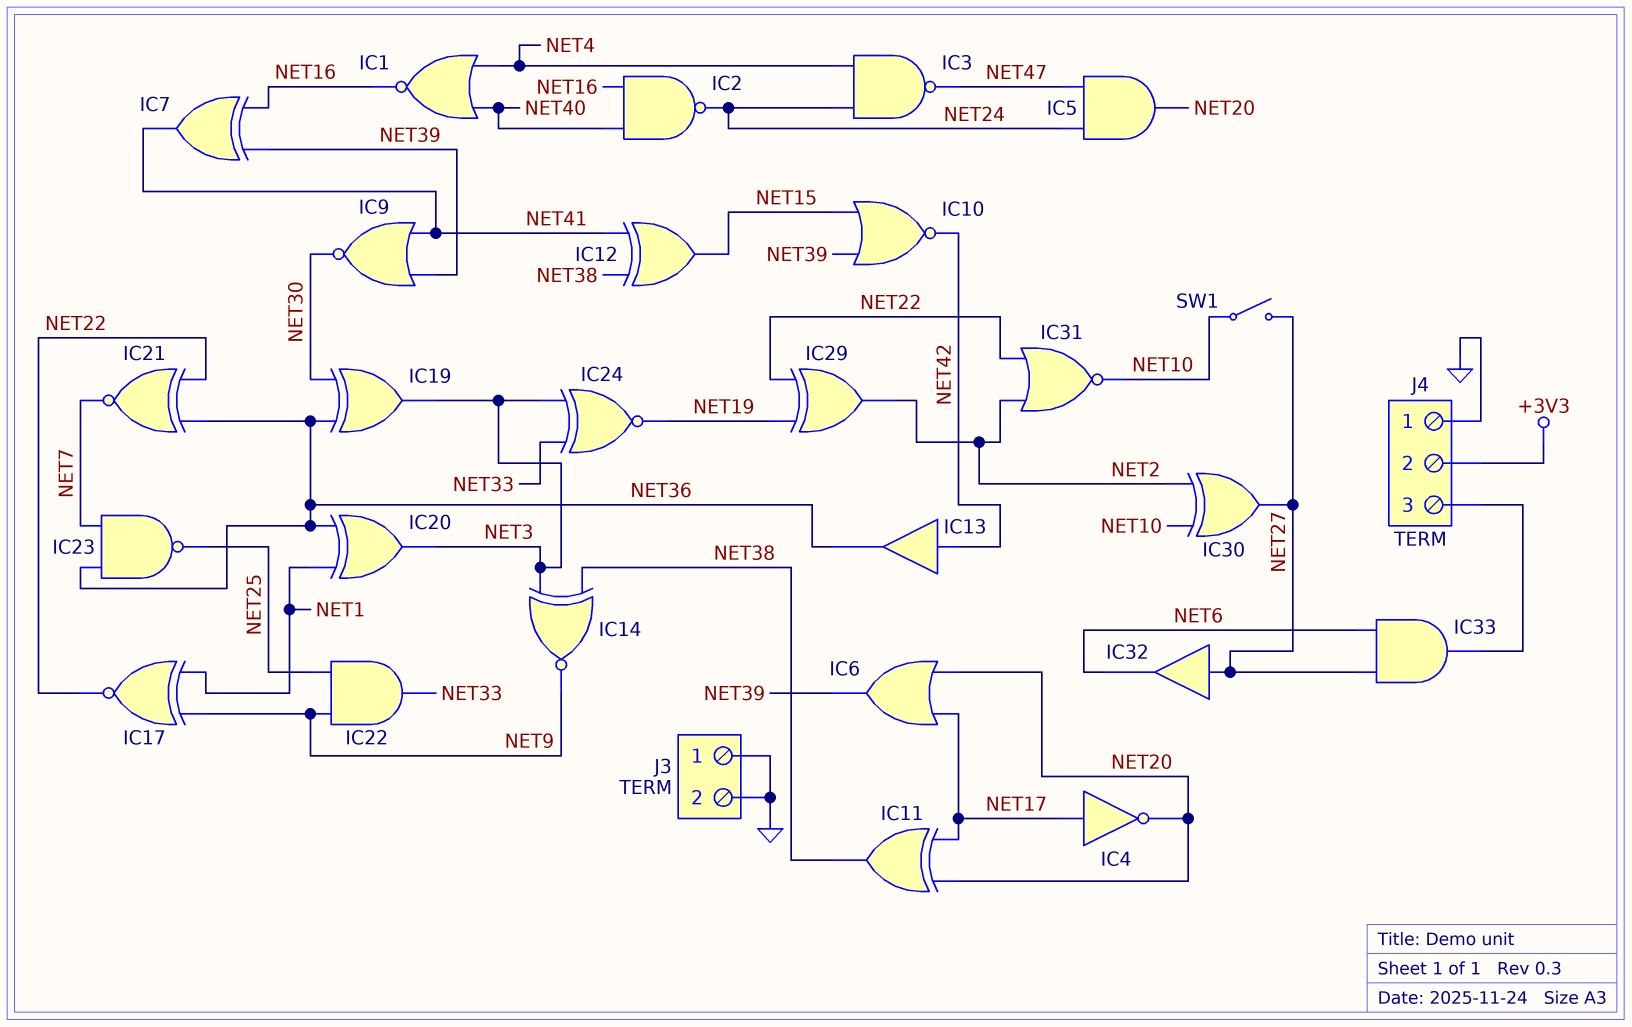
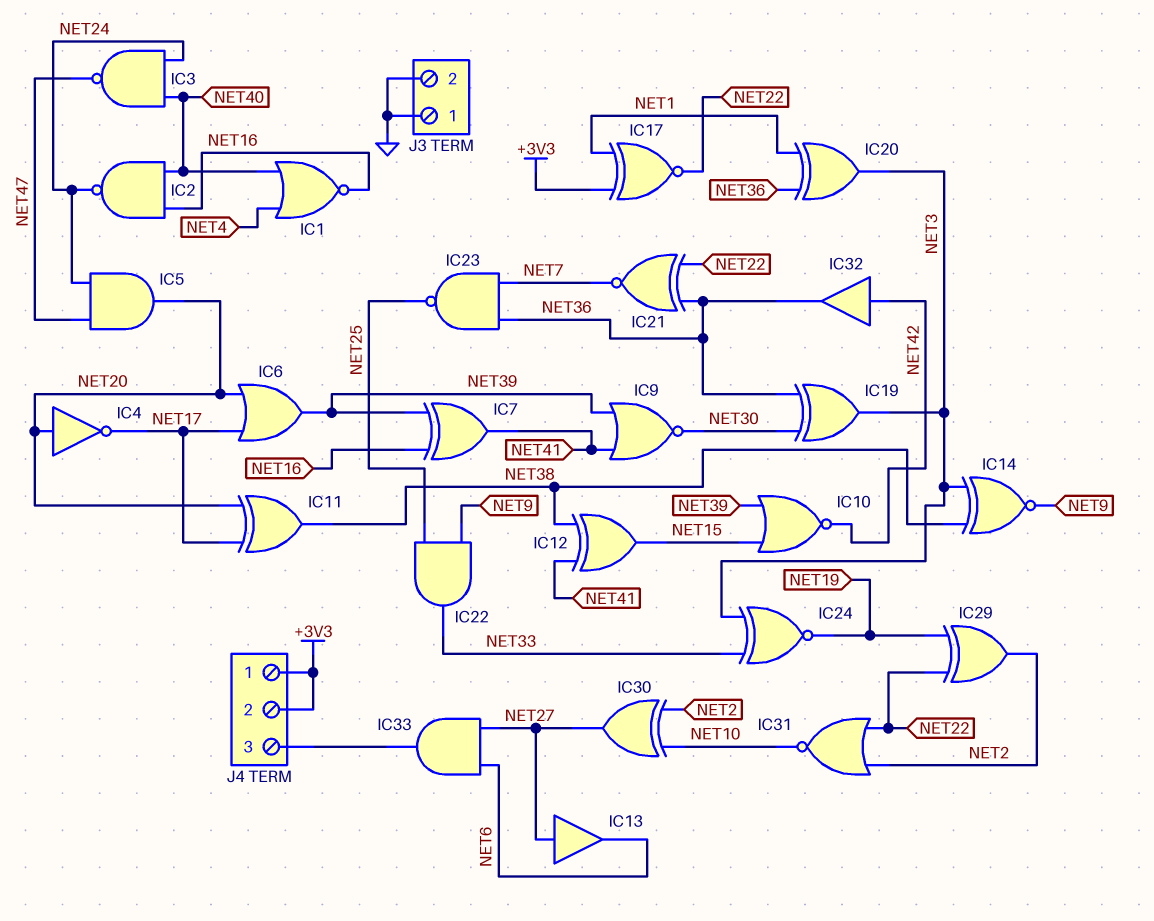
IC3: NAND (in NET4, in NET24, out NET47) -> NAND (in NET24, in NET40, out NET47)
IC4: NOT (in NET17, out NET20) -> NOT (in NET20, out NET17)
IC13: buffer (in NET42, out NET36) -> buffer (in NET27, out NET6)
IC17: XNOR (in NET1, in NET9, out NET22) -> XNOR (in +3V3, in NET1, out NET22)
IC32: buffer (in NET27, out NET6) -> buffer (in NET42, out NET36)
J4 pin 1: GND -> +3V3
SW1: switch (NET10, NET27) -> none

